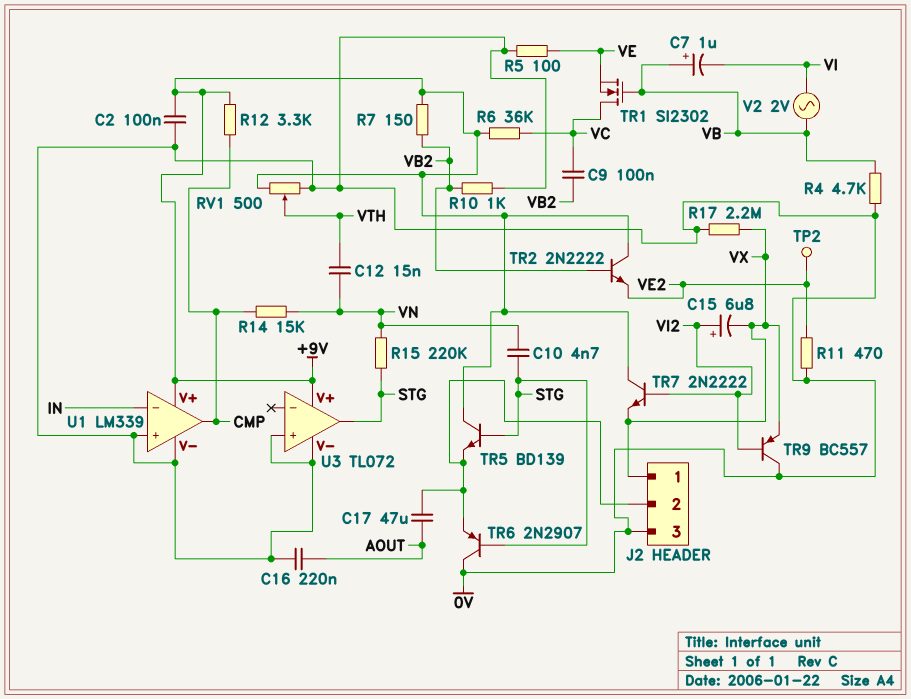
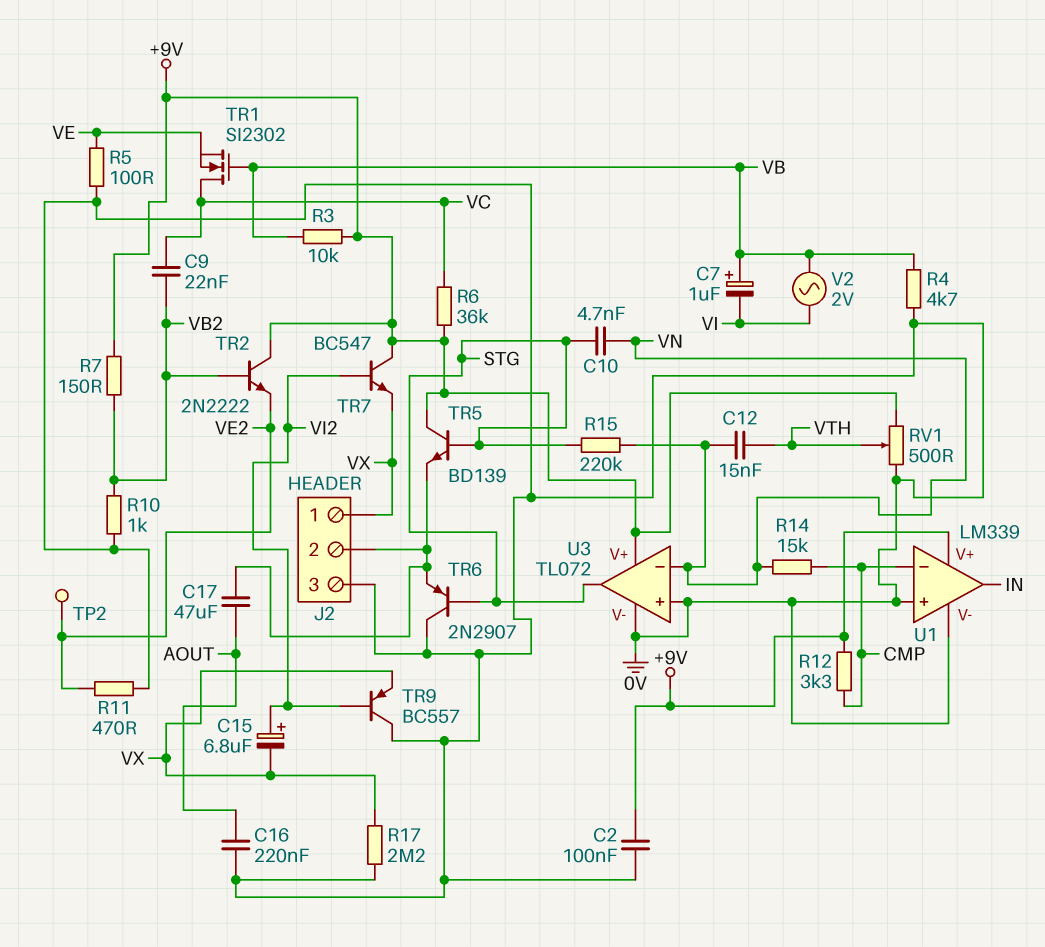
C9: 100nF (VB2, VC) -> 22nF (VB2, VC)
R3: none -> 10k (+9V, VB)
TR7: NPN 2N2222 (B VI2, C +9V, E VX) -> NPN BC547 (B VI2, C +9V, E VX)
U1 pin in-: IN -> CMP
U1 pin out: CMP -> IN
U3 pin in-: none -> VN

